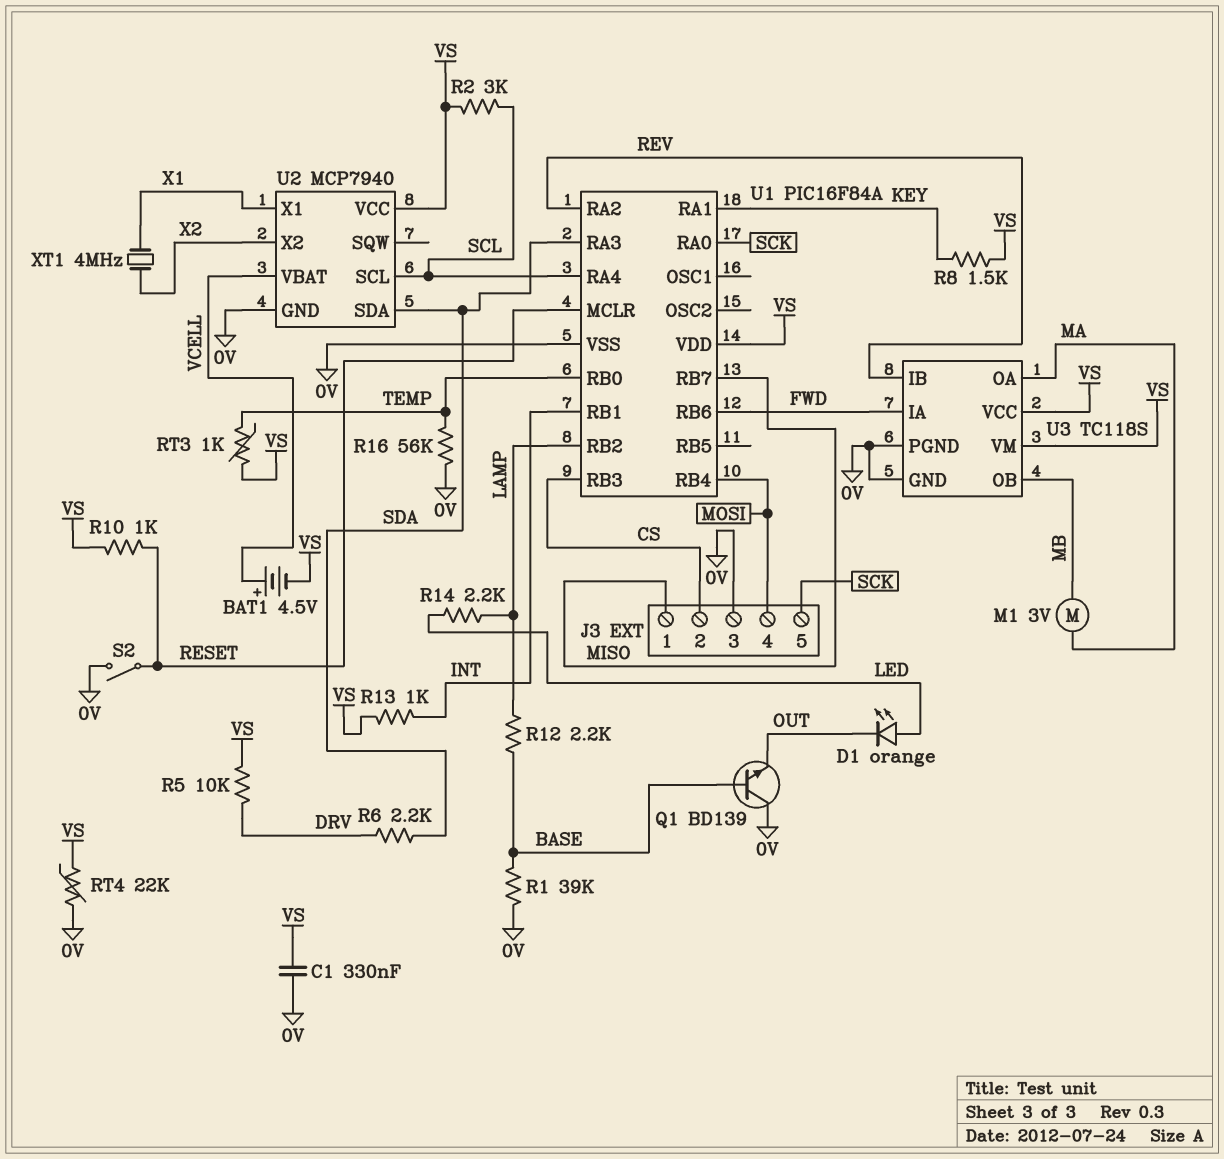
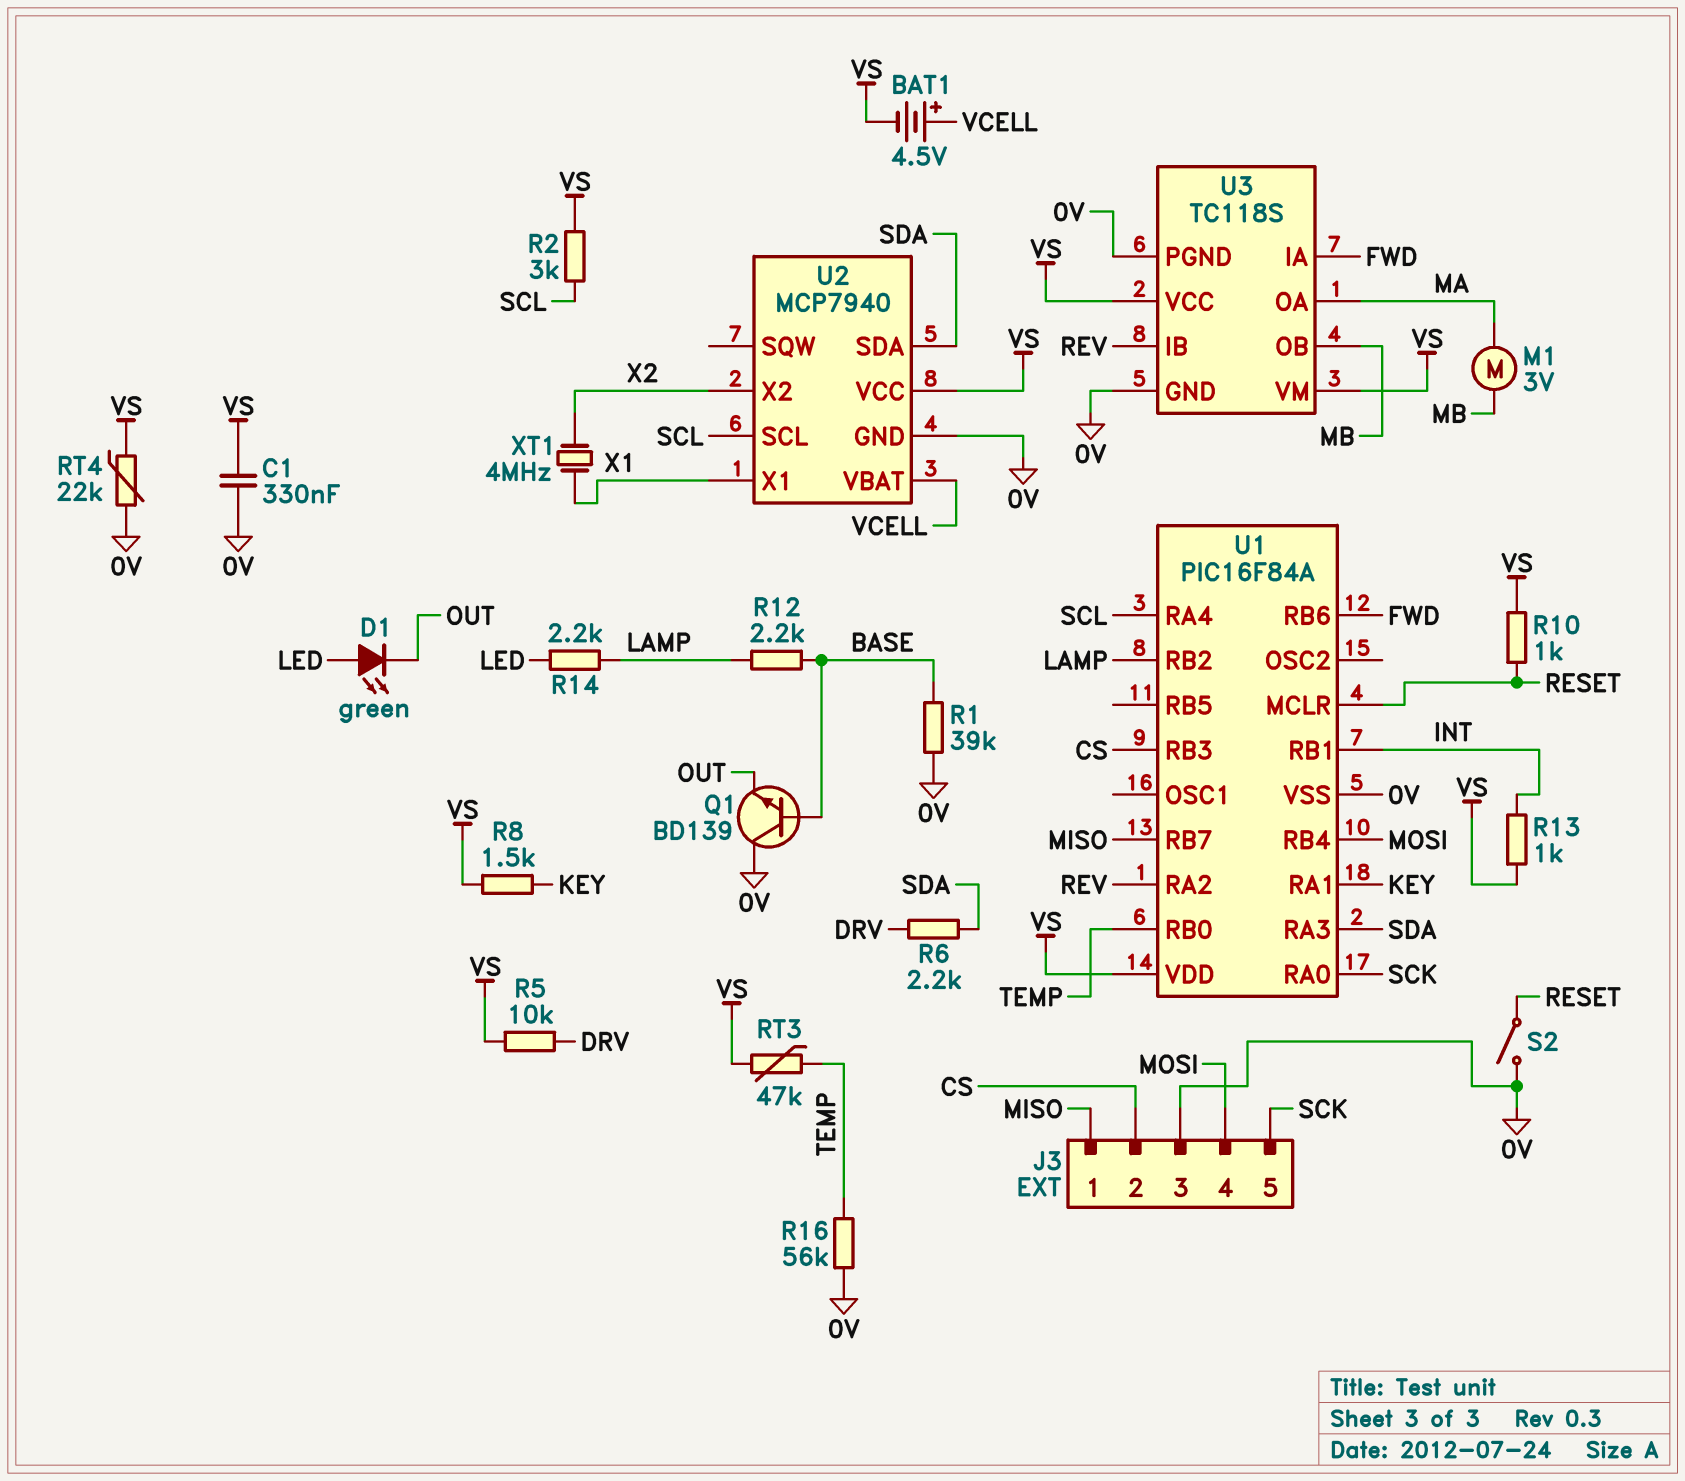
D1: LED orange (A LED, K OUT) -> LED green (A LED, K OUT)
RT3: 1k (TEMP, VS) -> 47k (TEMP, VS)

